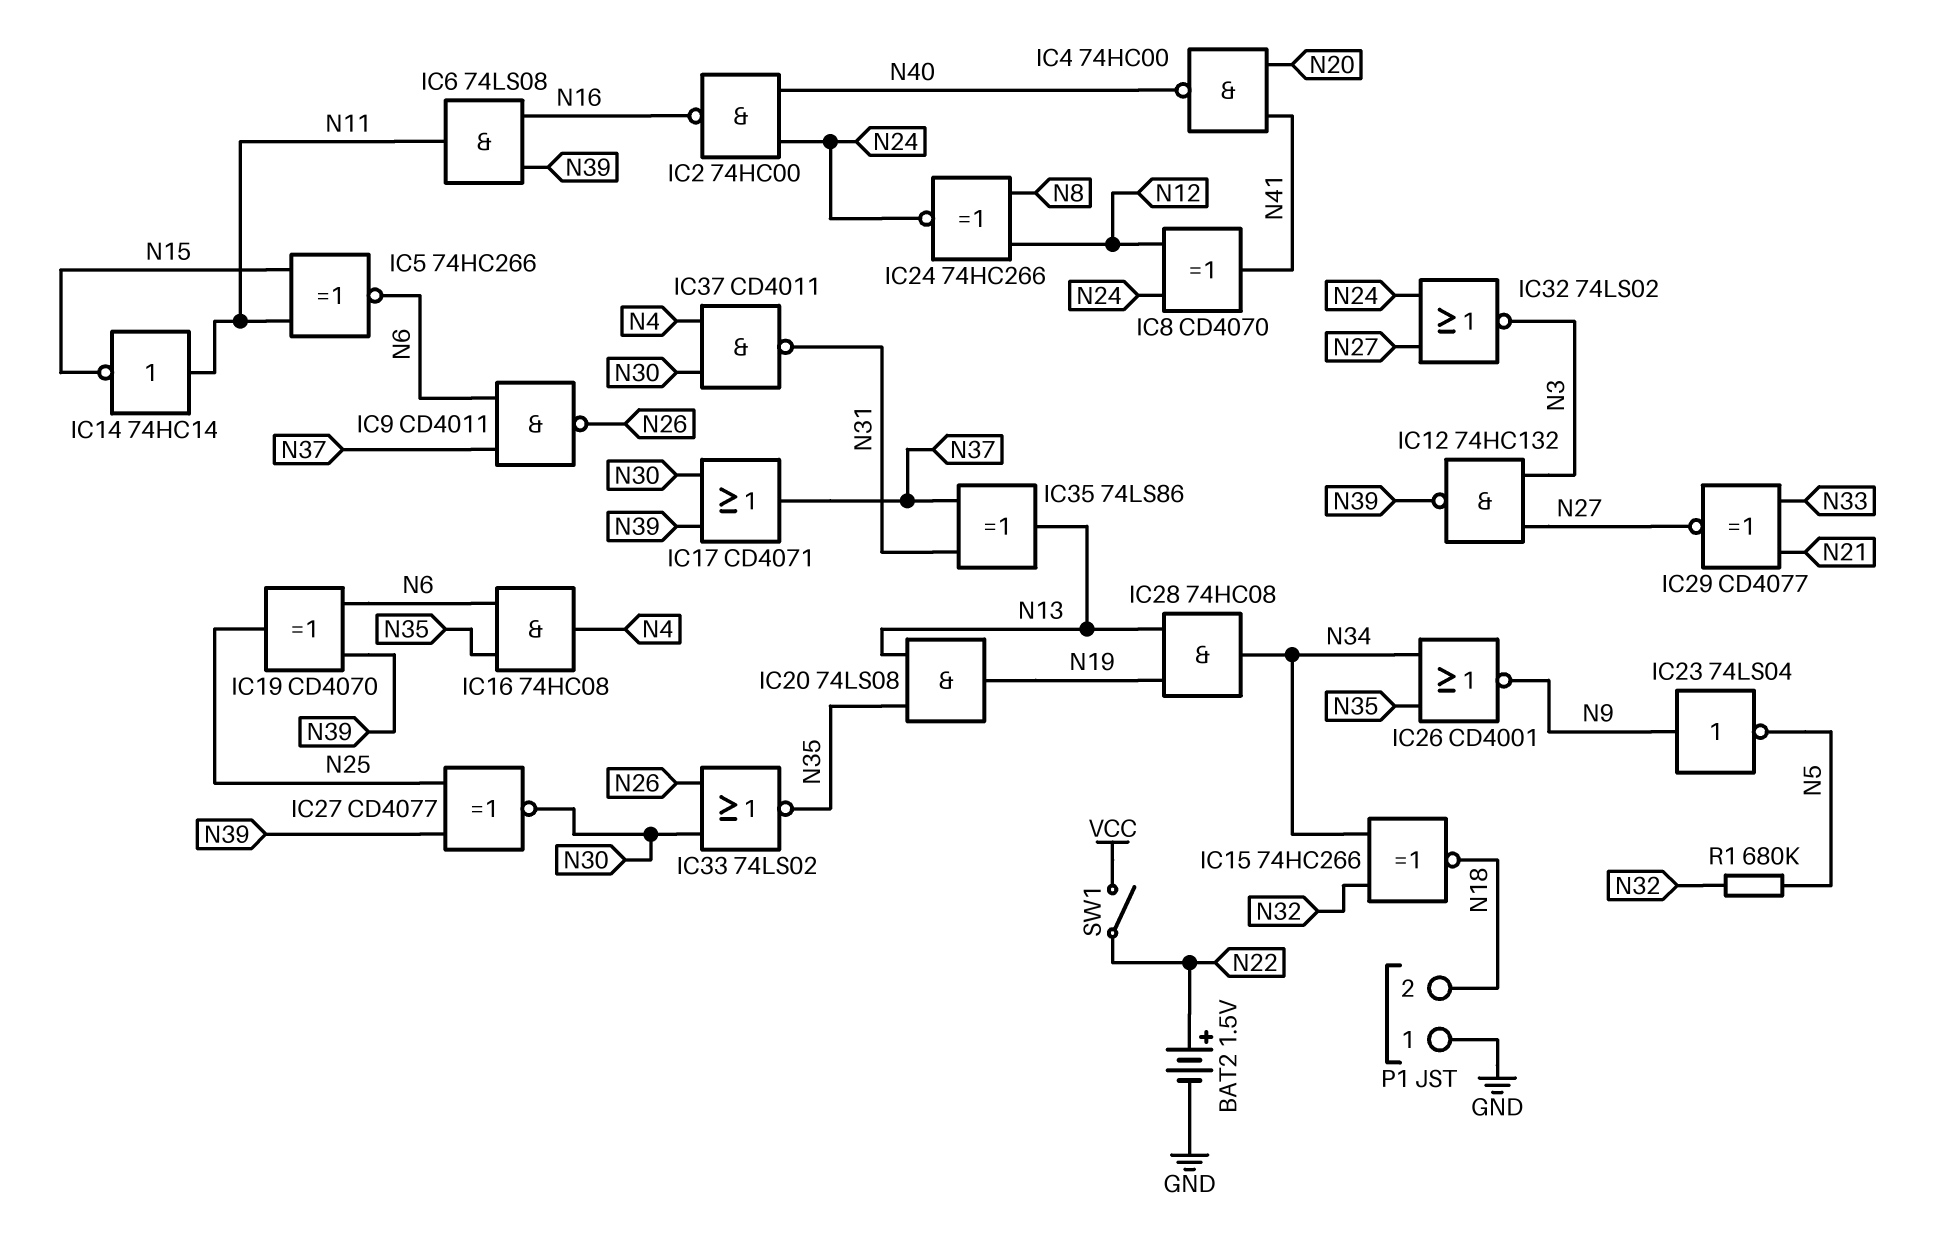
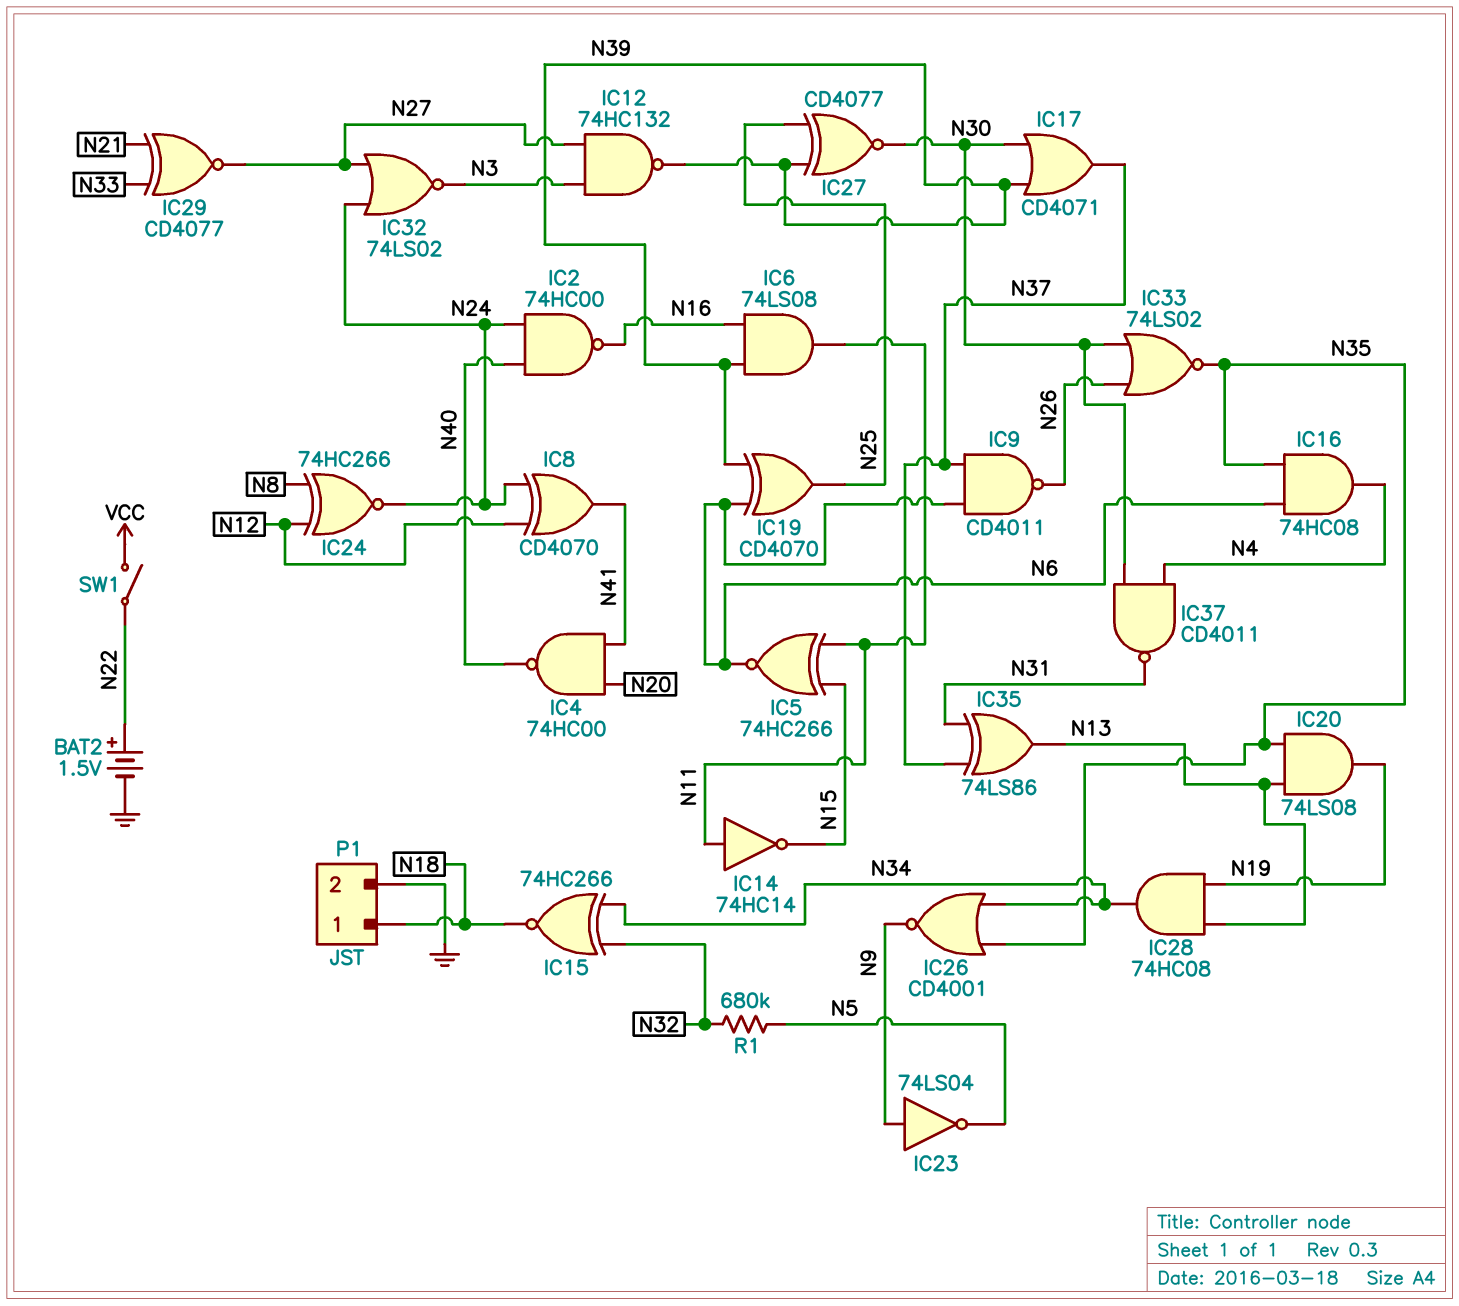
P1 pin 1: GND -> N18
P1 pin 2: N18 -> GND

